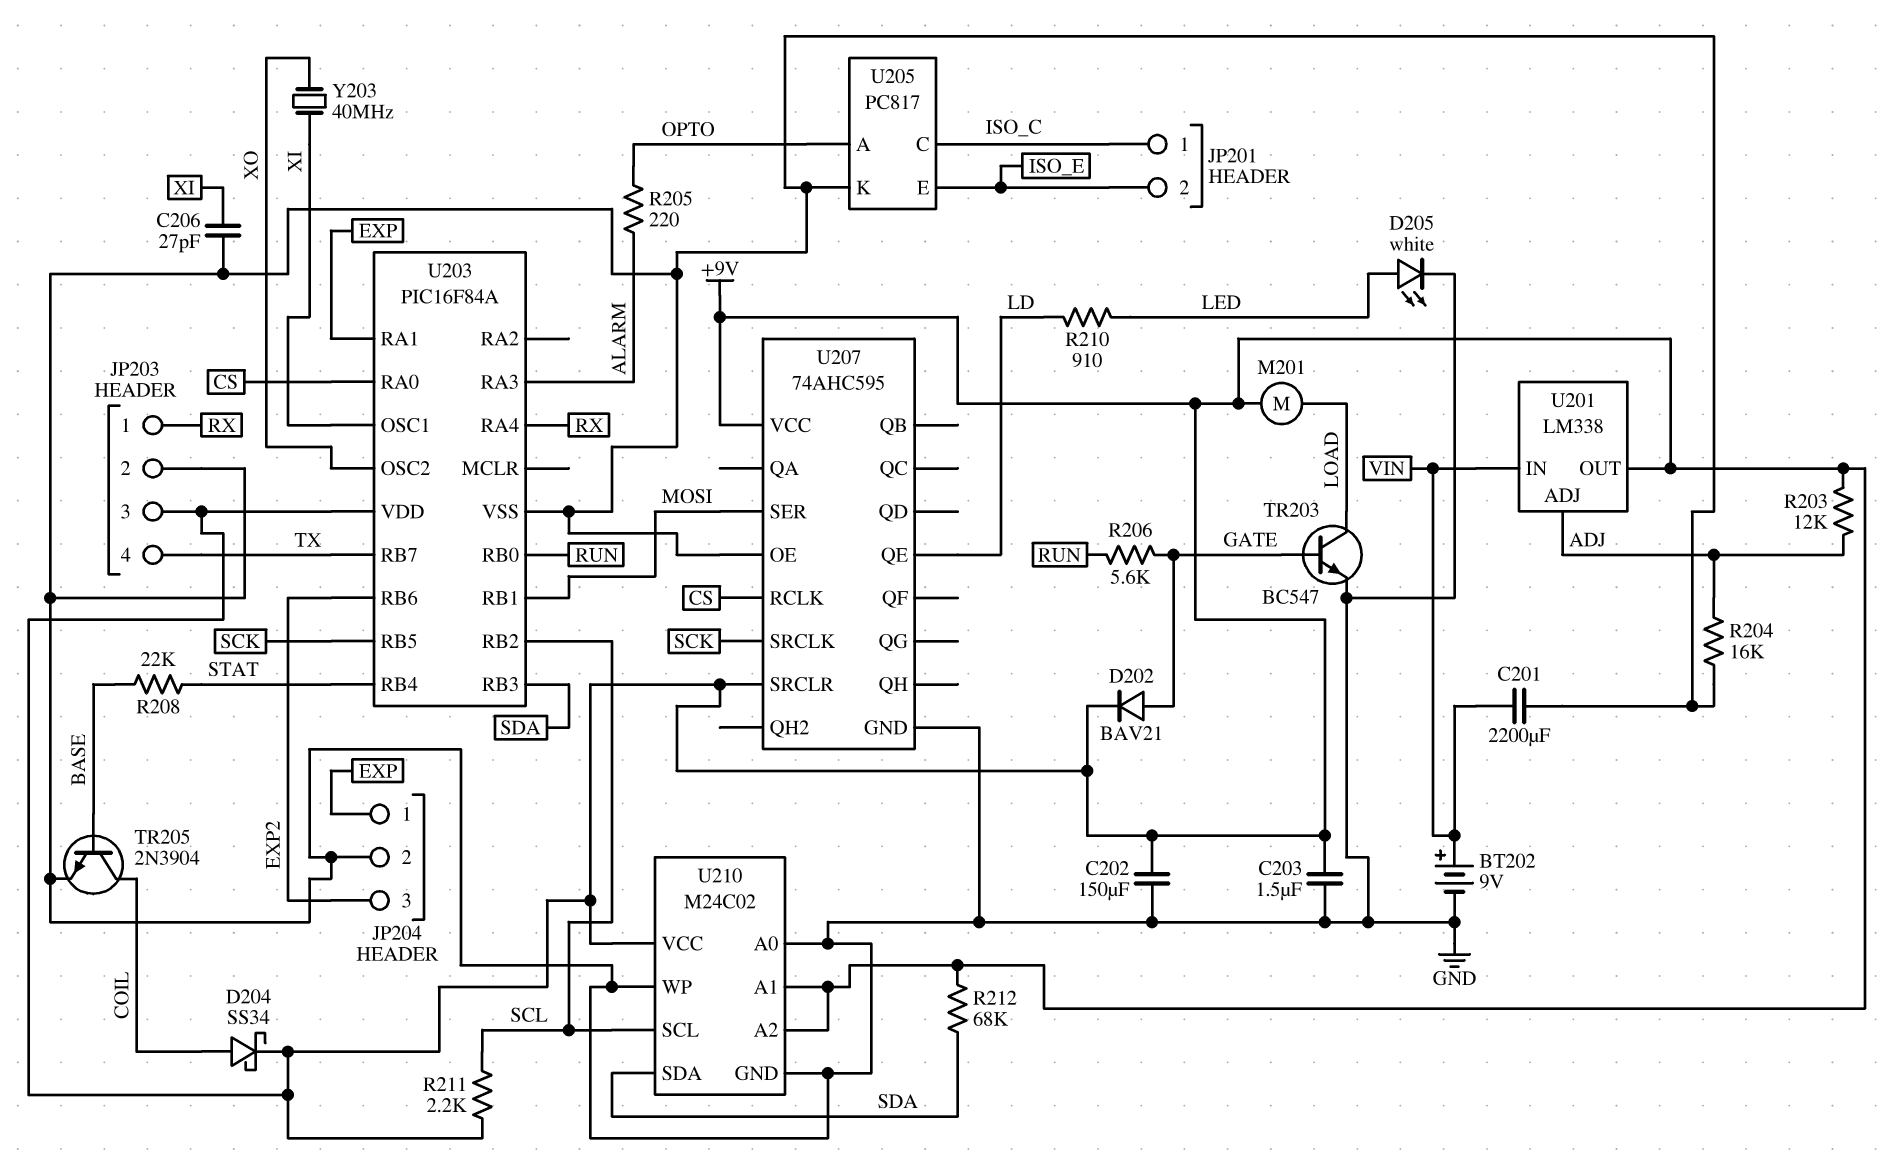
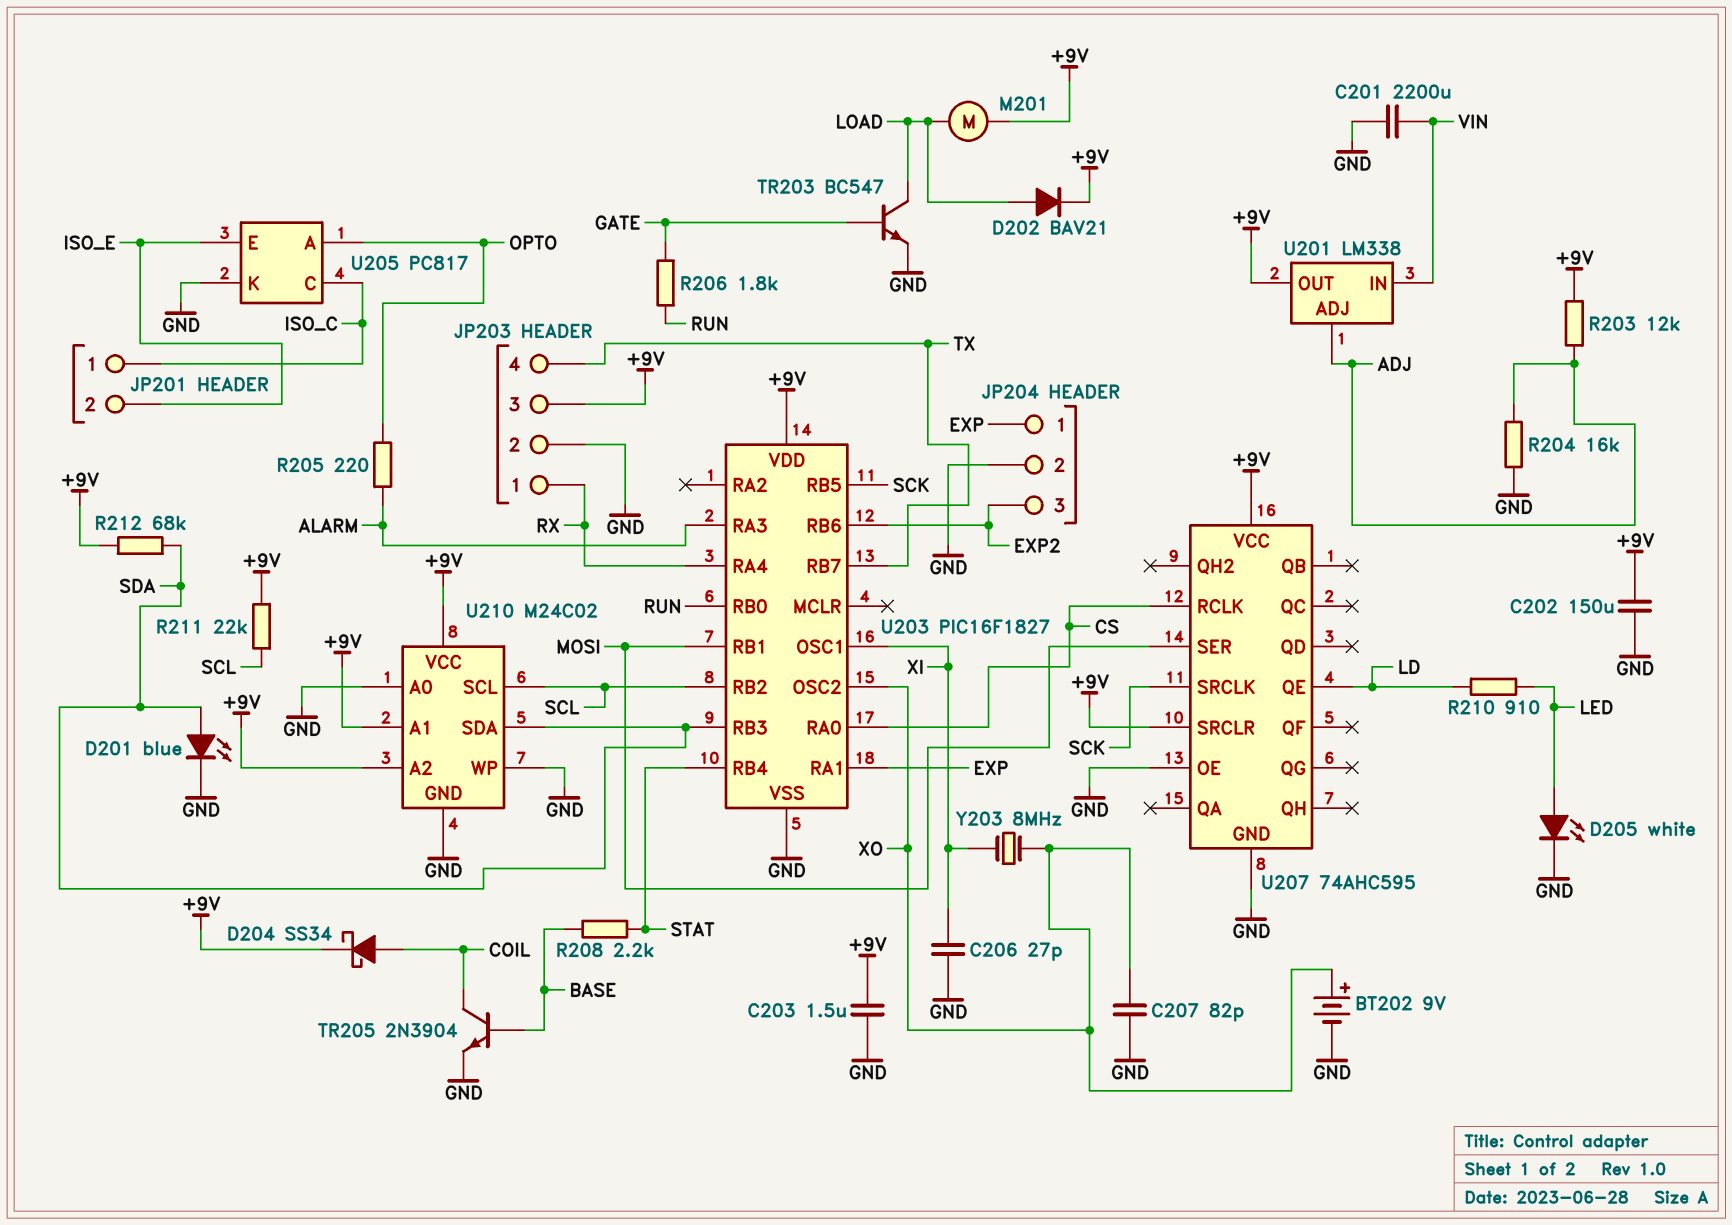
BT202: 9V (plus VIN, minus GND) -> 9V (plus XO, minus GND)
C207: none -> 82pF (GND, XO)
D201: none -> LED blue (A SDA, K GND)
D202: diode BAV21 (A GATE, K +9V) -> diode BAV21 (A LOAD, K +9V)
R206: 5.6k (GATE, RUN) -> 1.8k (GATE, RUN)
R208: 22k (BASE, STAT) -> 2.2k (BASE, STAT)
R211: 2.2k (+9V, SCL) -> 22k (+9V, SCL)
U203: PIC16F84A -> PIC16F1827
Y203: 40MHz (XI, XO) -> 8MHz (XI, XO)

